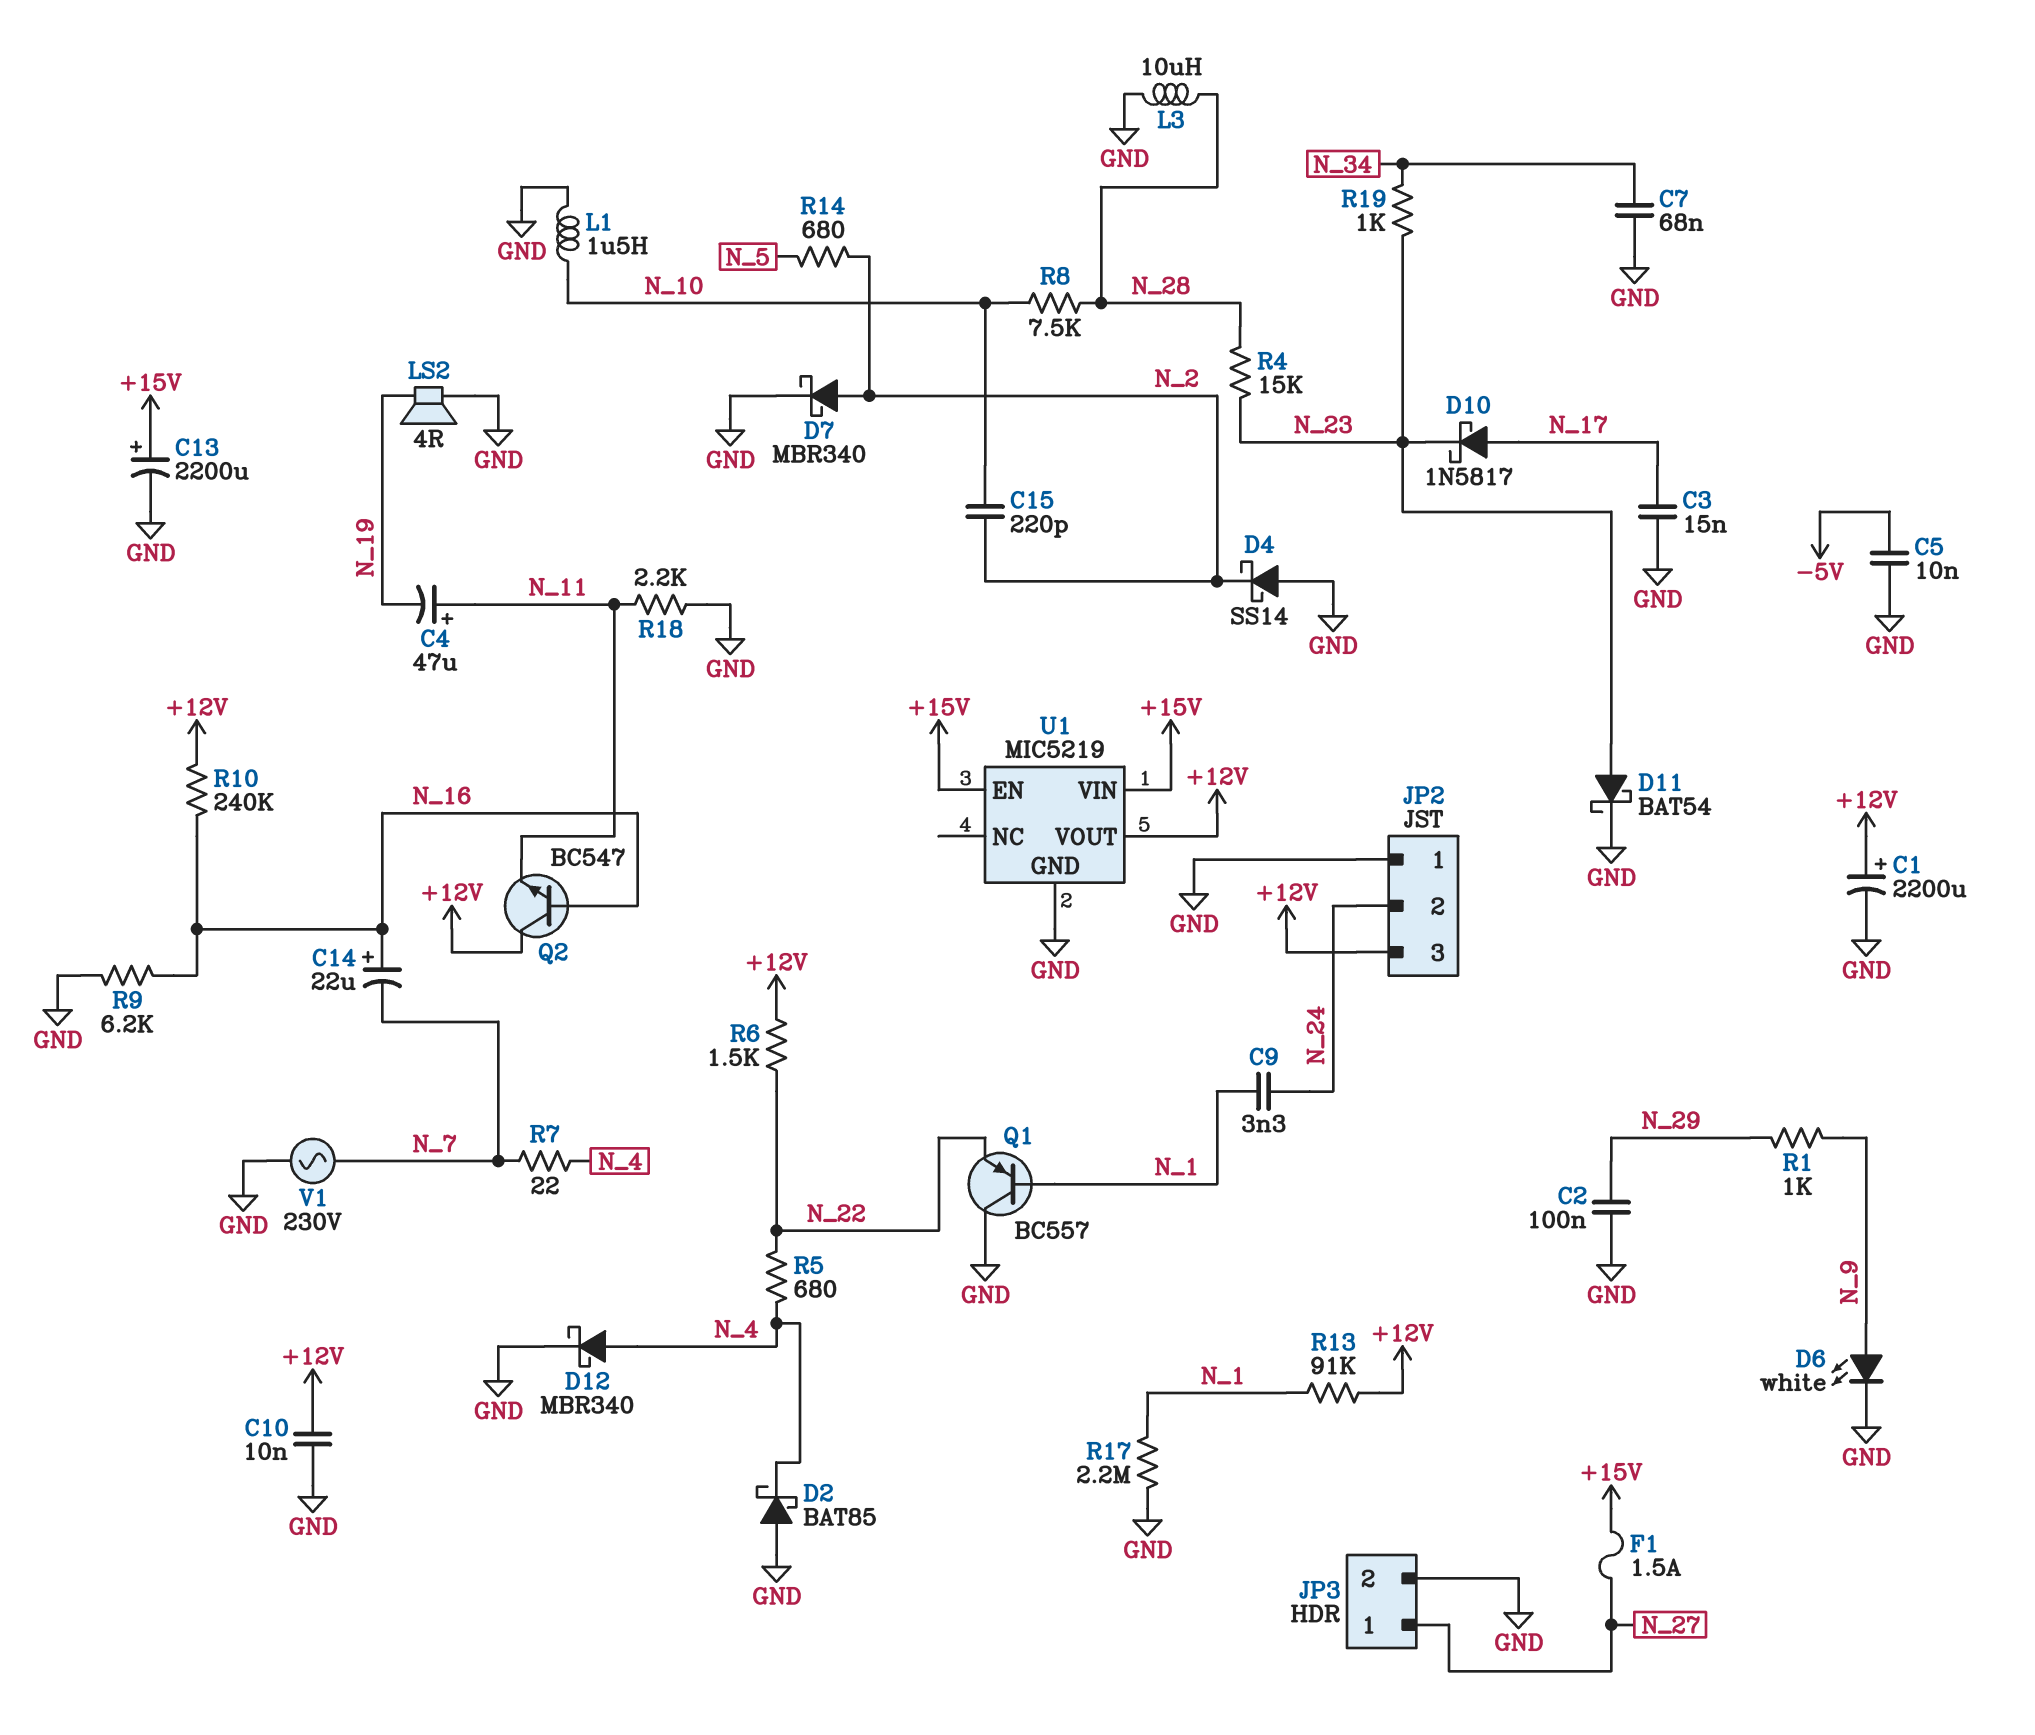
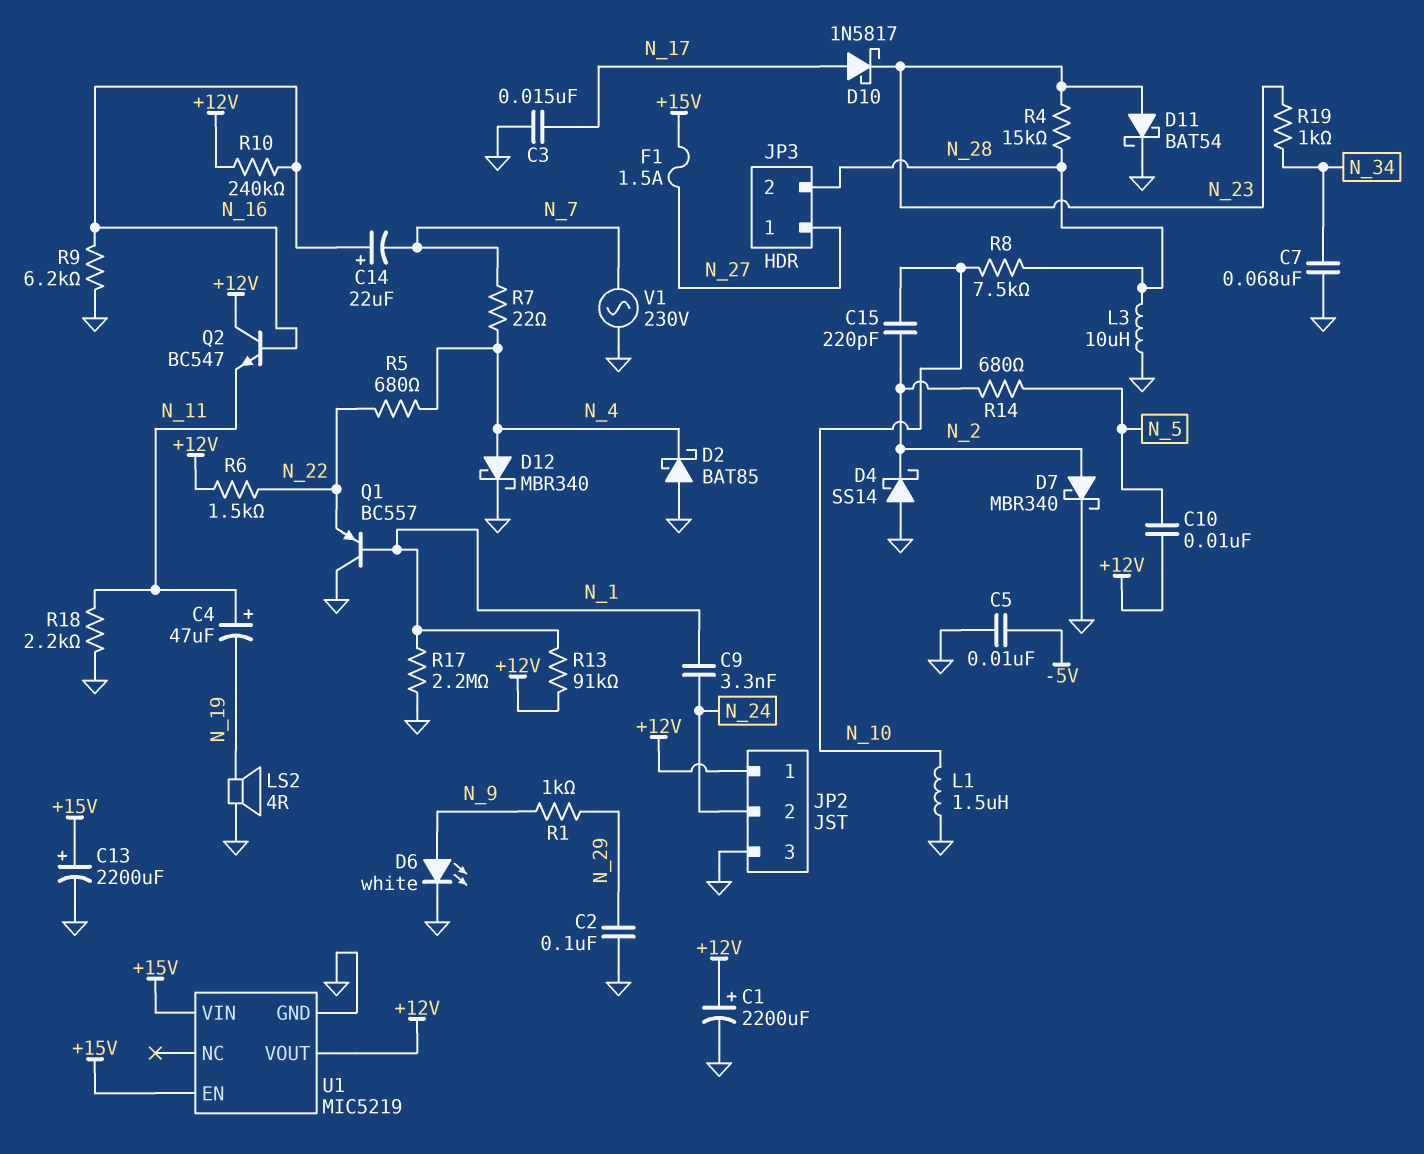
C10: 10nF (+12V, GND) -> 10nF (+12V, N_5)
JP2 pin 1: GND -> +12V
JP2 pin 3: +12V -> GND
JP3 pin 2: GND -> N_28

